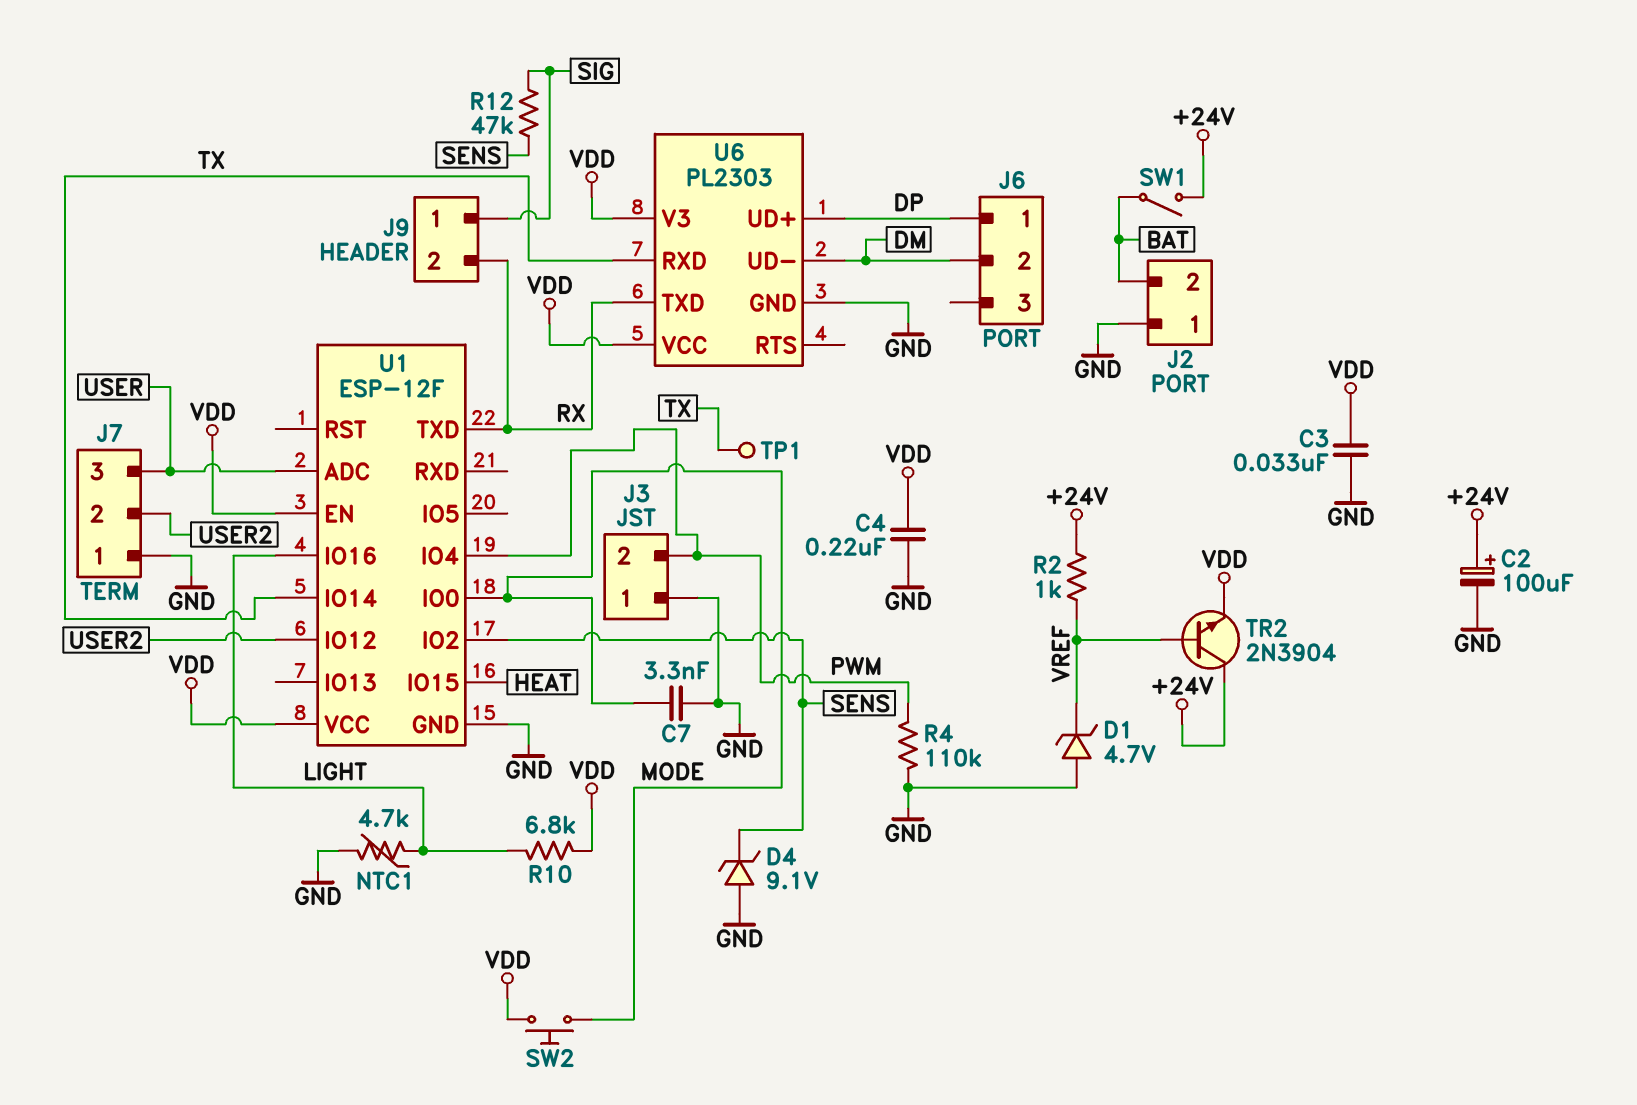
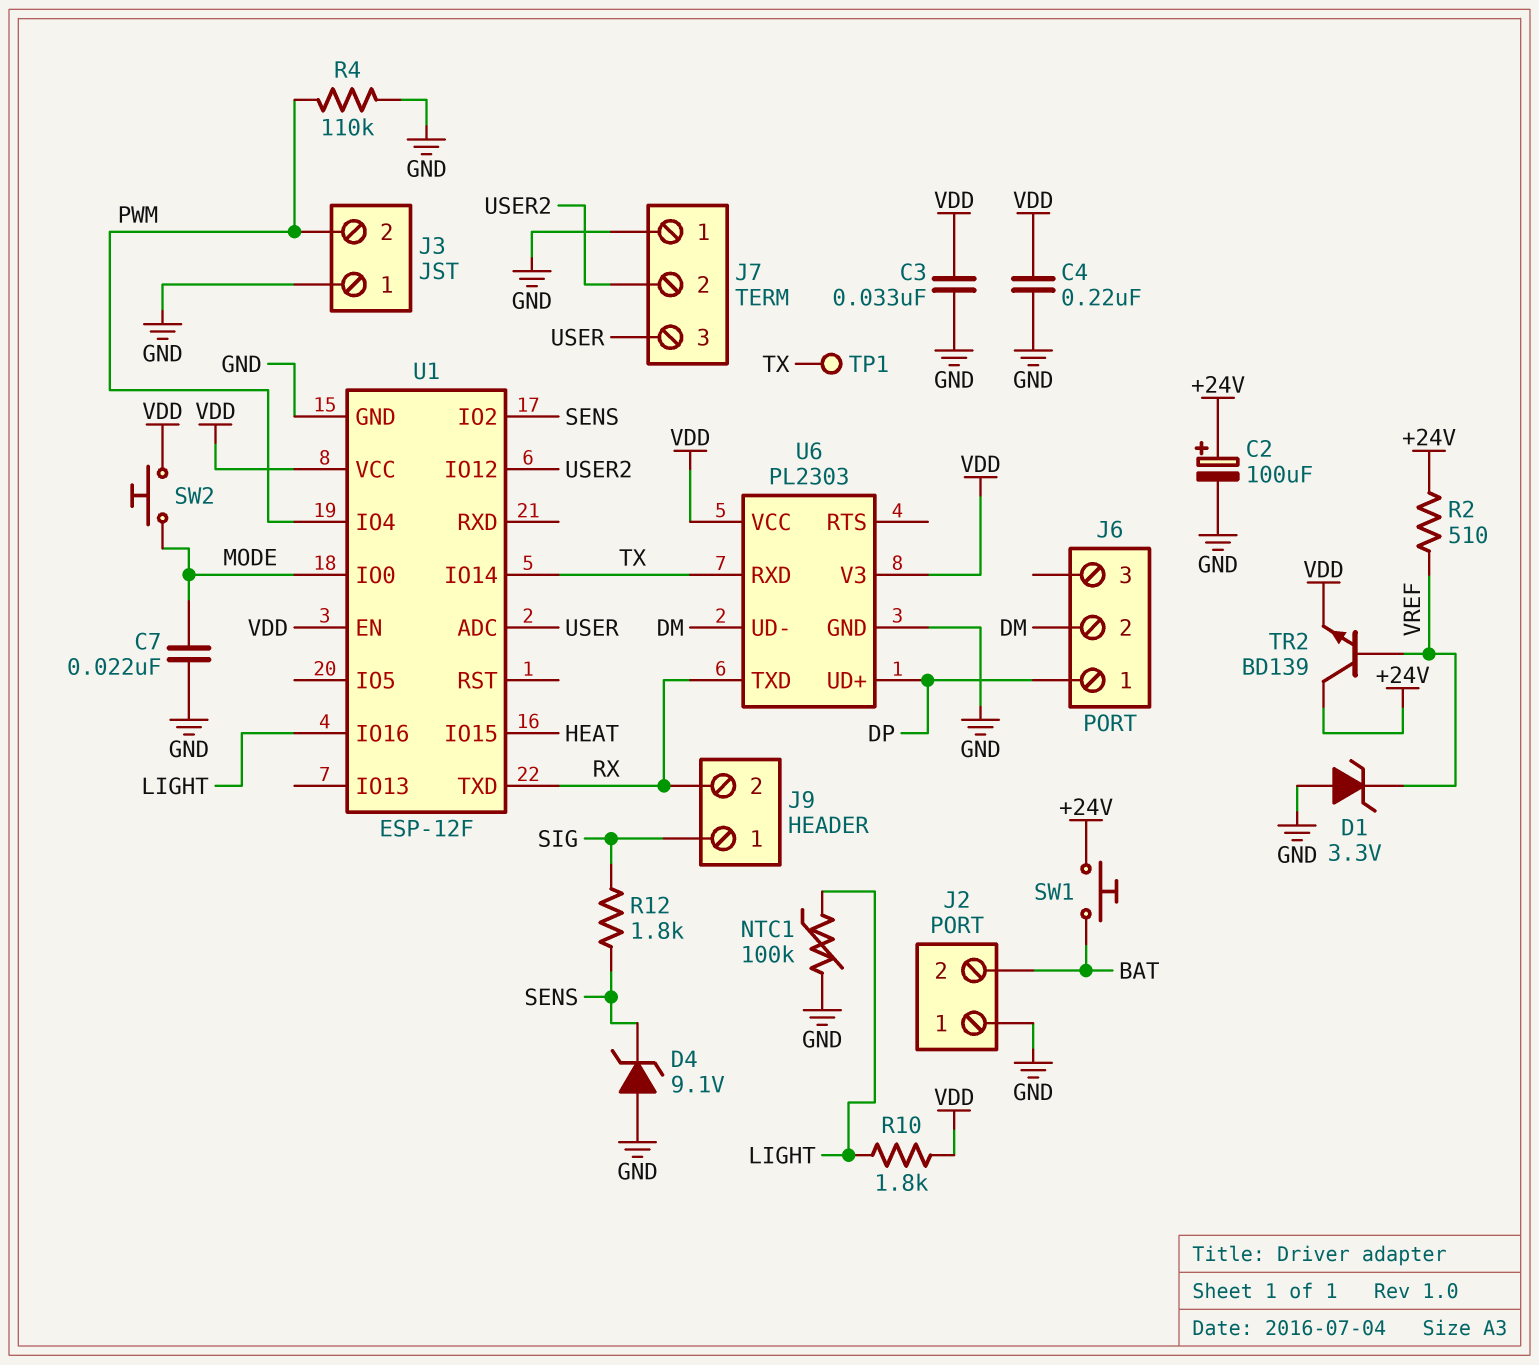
C7: 3.3nF (GND, MODE) -> 22nF (GND, MODE)
D1: zener 4.7V (A GND, K VREF) -> zener 3.3V (A GND, K VREF)
NTC1: 4.7k (GND, LIGHT) -> 100k (GND, LIGHT)
R2: 1k (+24V, VREF) -> 510 (+24V, VREF)
R10: 6.8k (LIGHT, VDD) -> 1.8k (LIGHT, VDD)
R12: 47k (SENS, SIG) -> 1.8k (SENS, SIG)
SW1: switch (+24V, BAT) -> button (+24V, BAT)
TR2: NPN 2N3904 (B VREF, C +24V, E VDD) -> NPN BD139 (B VREF, C +24V, E VDD)

